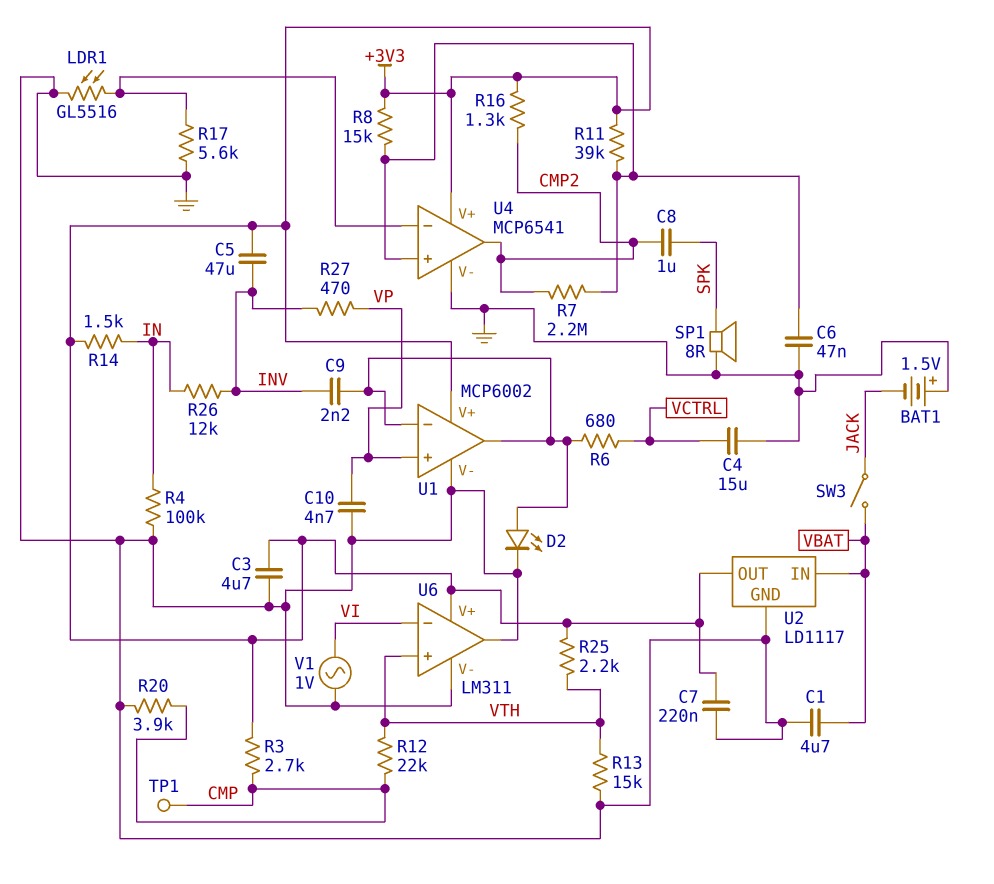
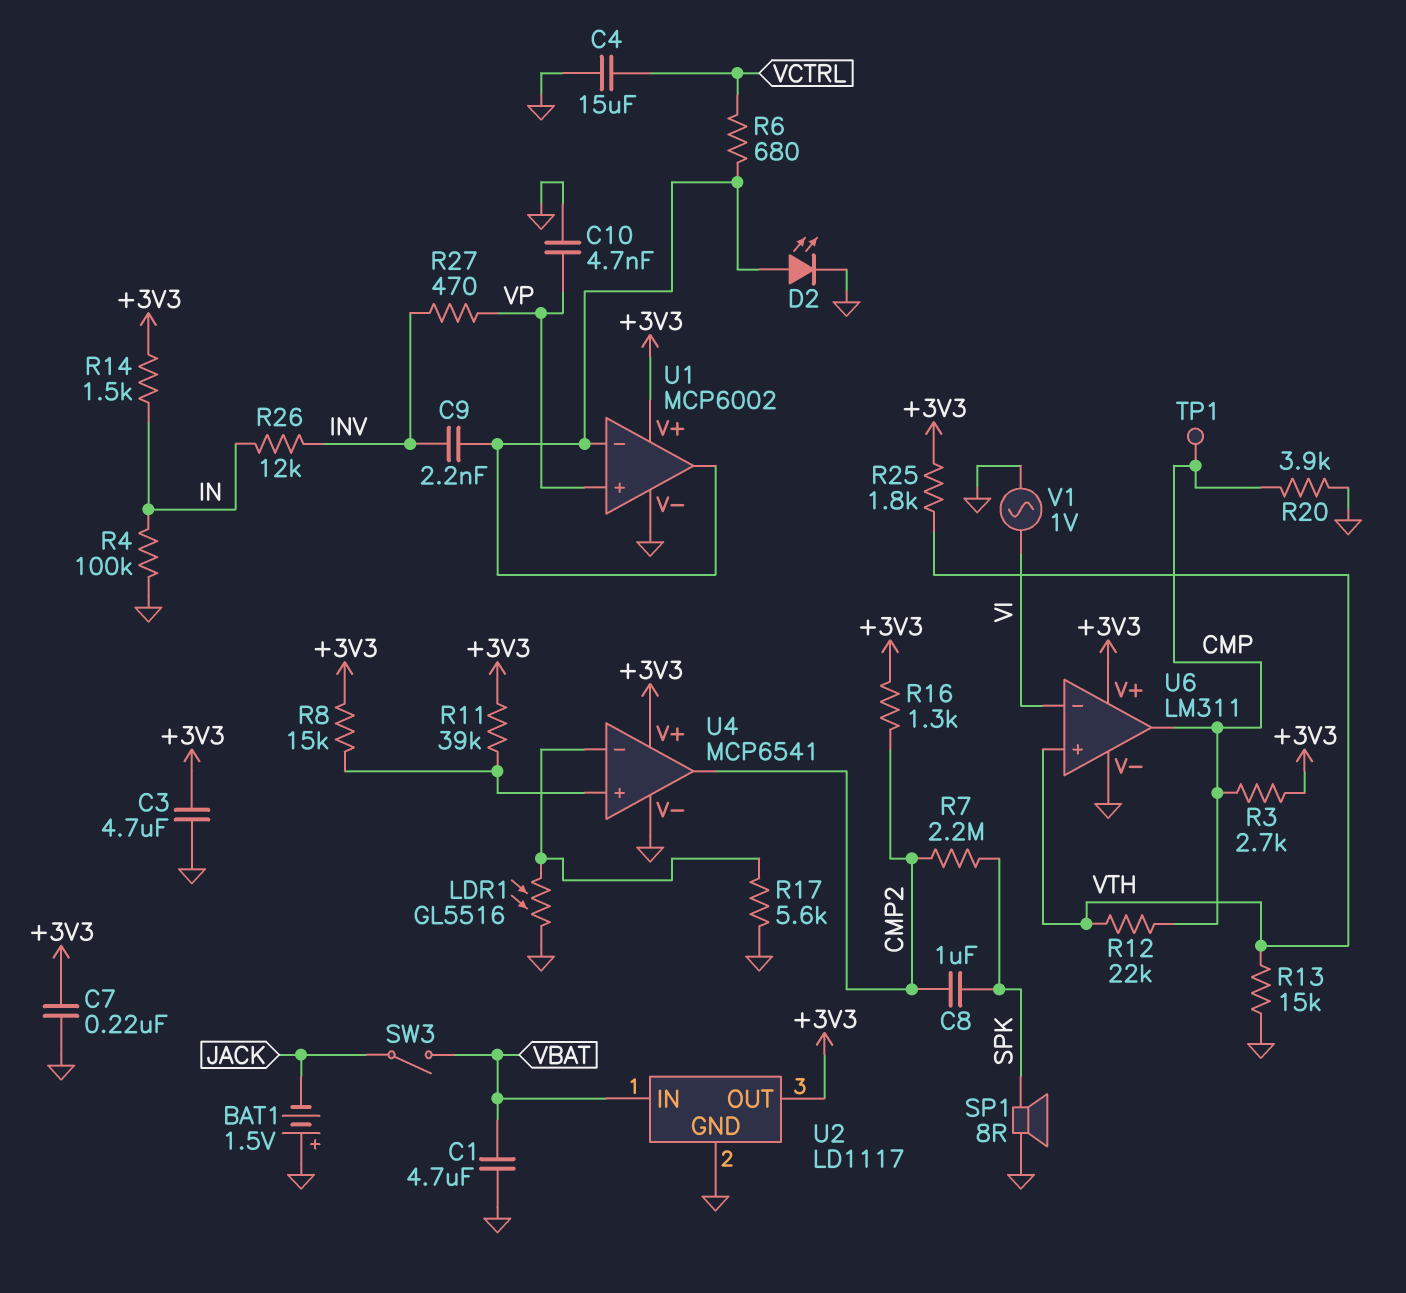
C5: 47uF (+3V3, INV) -> none
C6: 47nF (GND, U4/in+) -> none
R7: 2.2M (CMP2, U4/in+) -> 2.2M (CMP2, SPK)
R25: 2.2k (+3V3, VTH) -> 1.8k (+3V3, VTH)
U6 pin out: GND -> CMP

